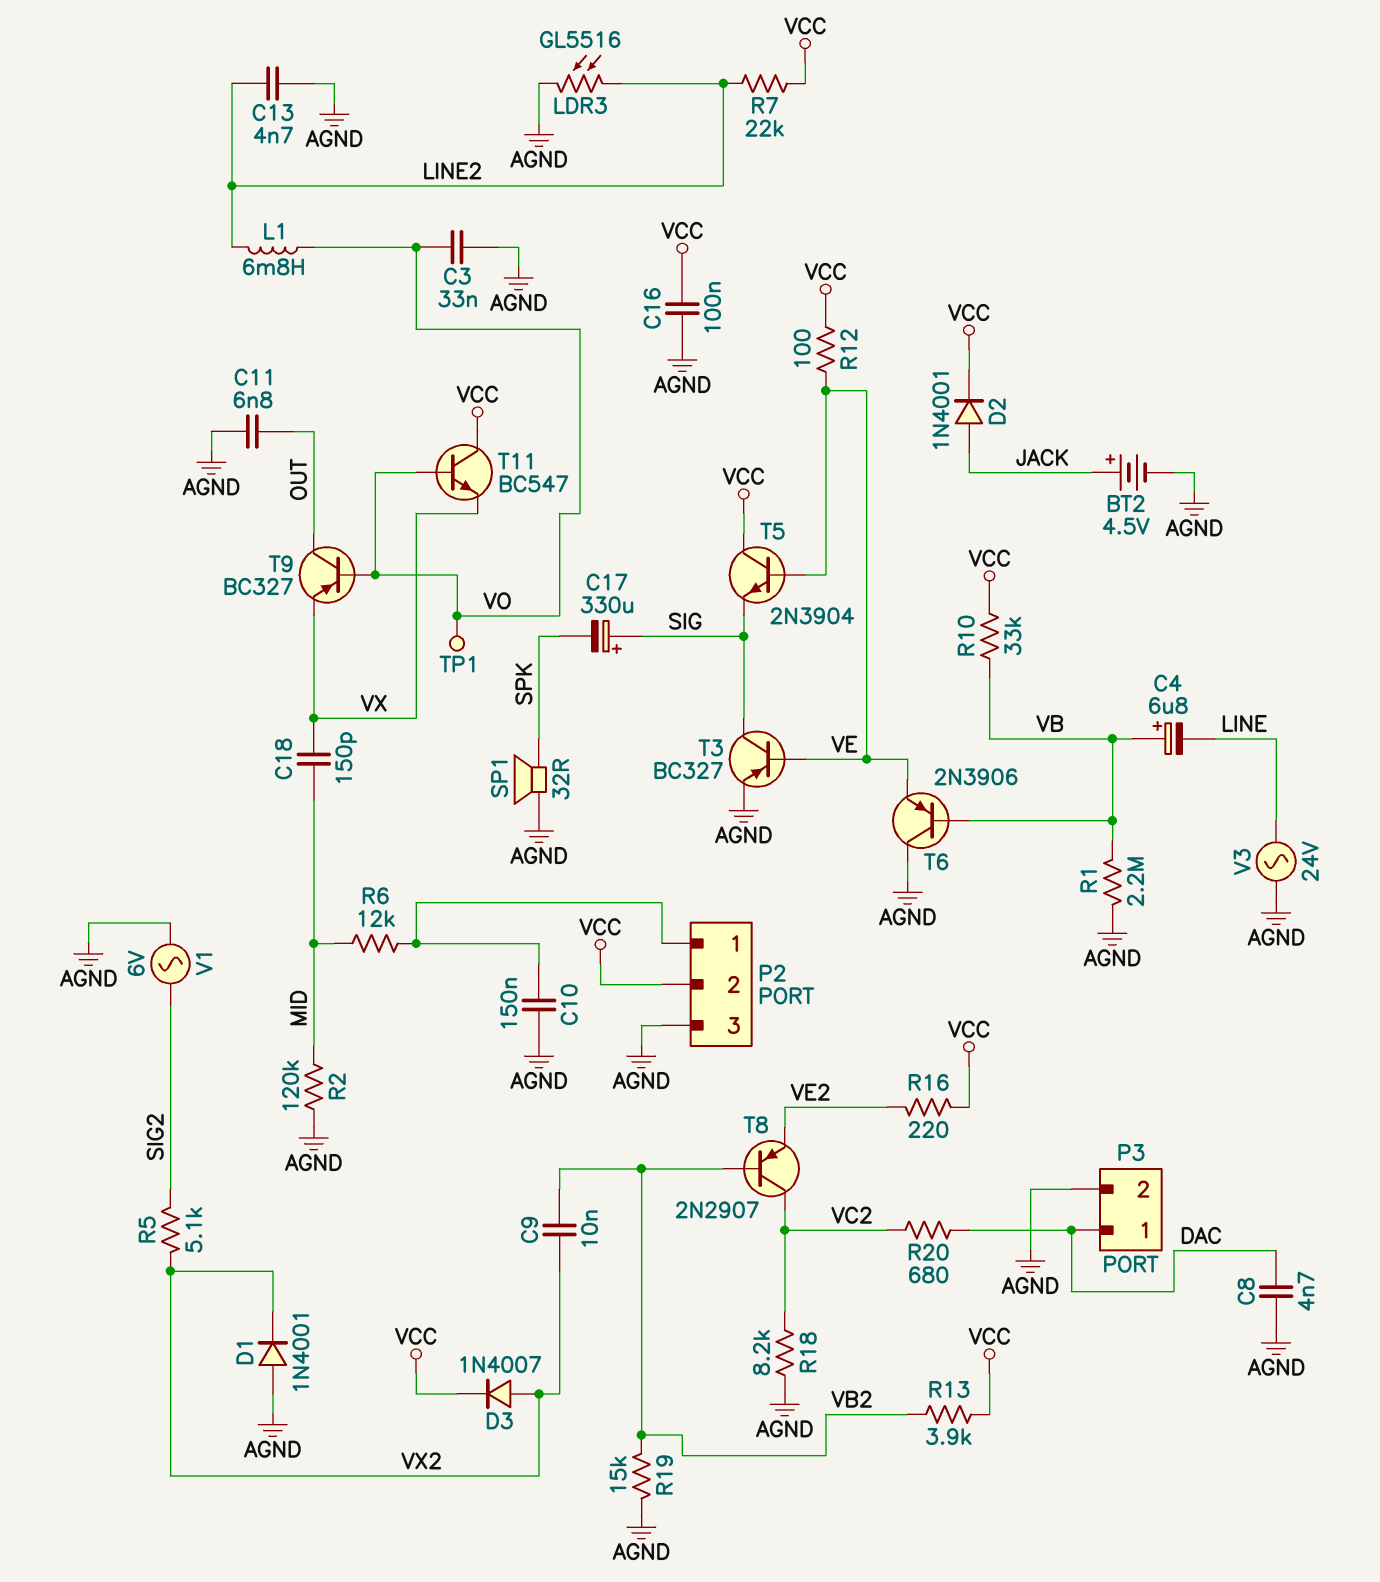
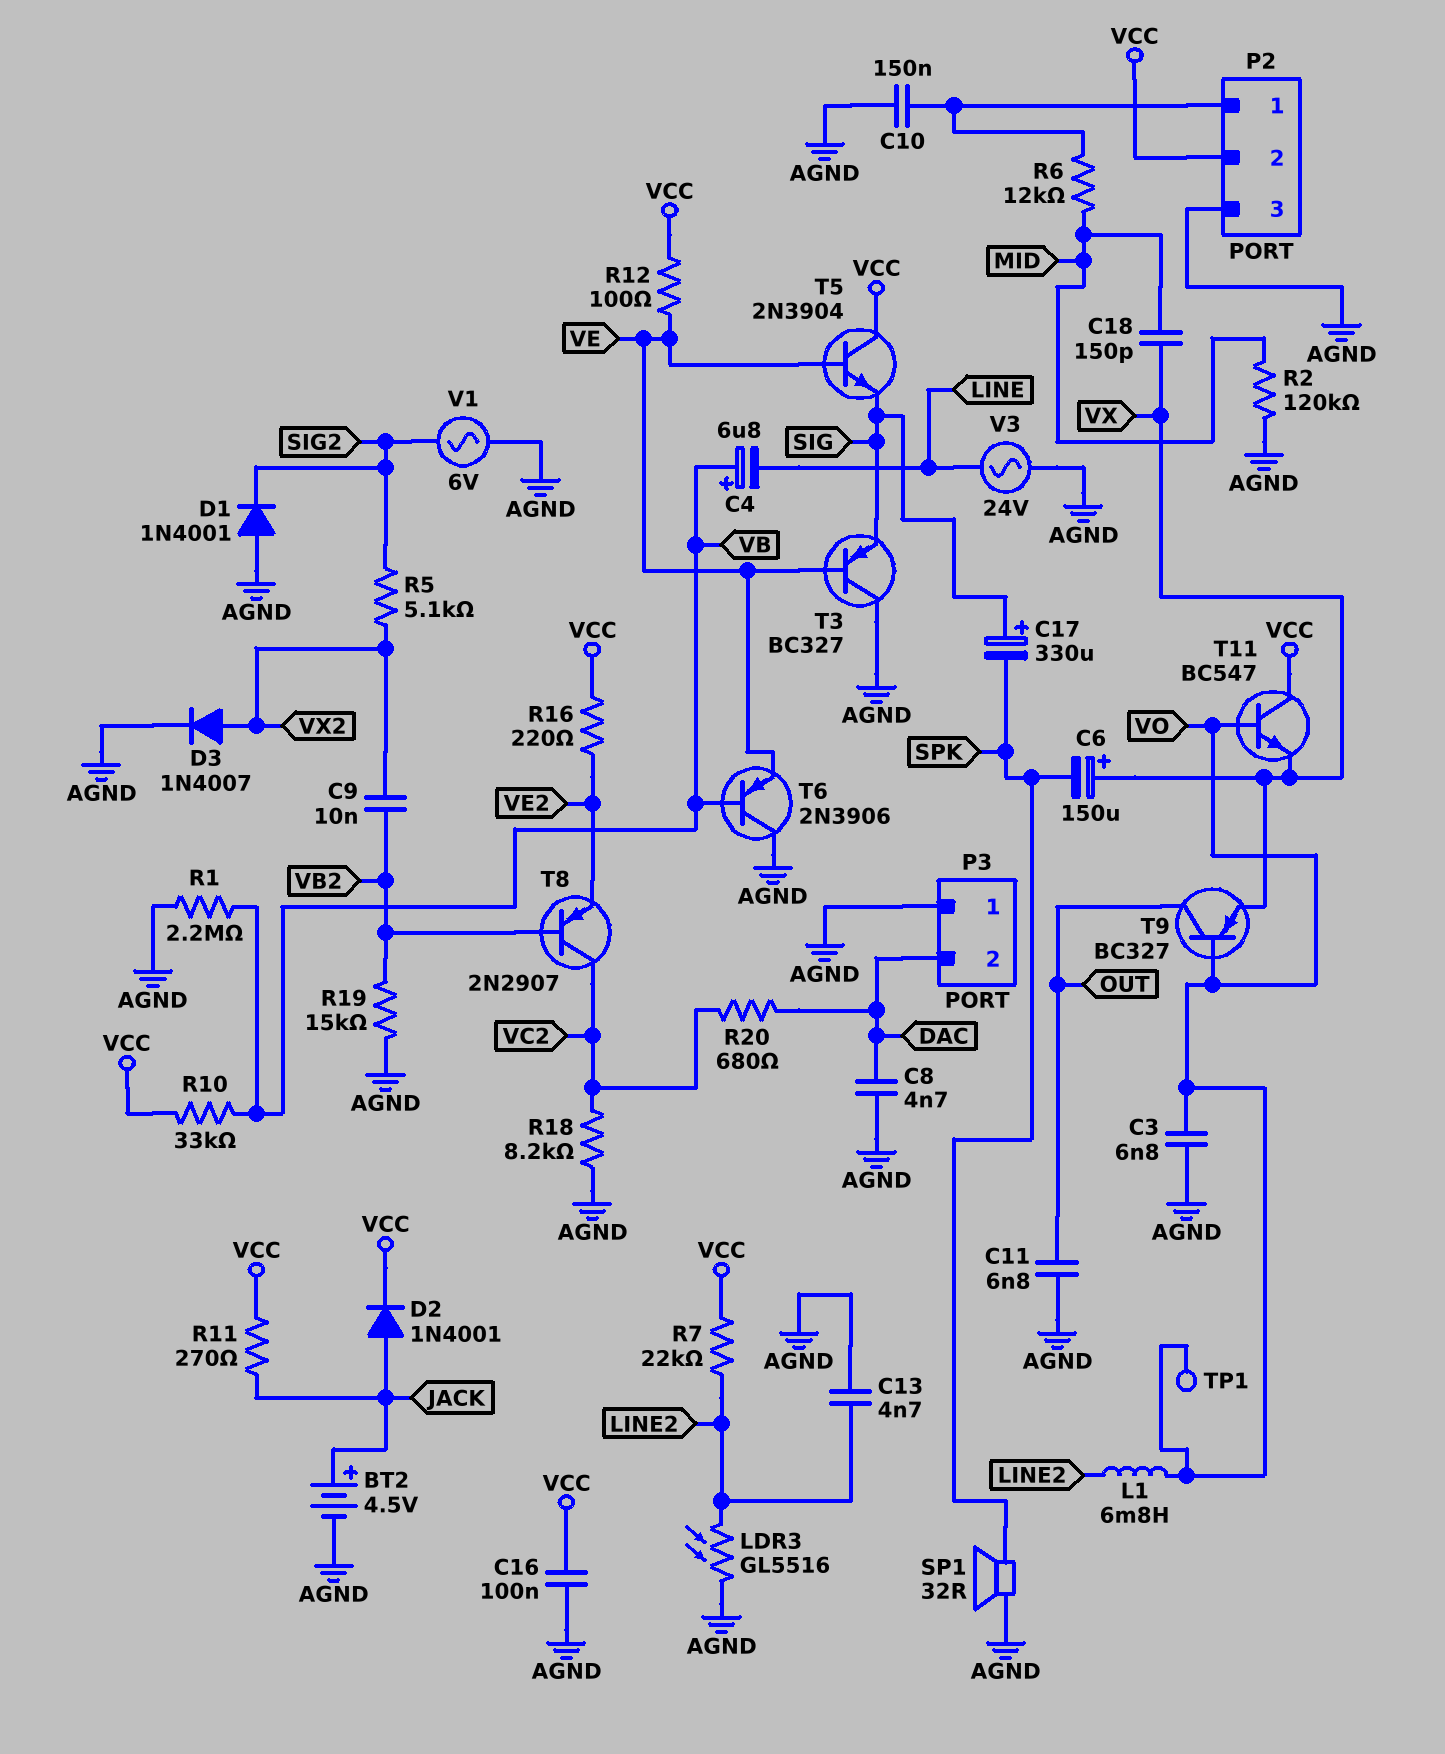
C3: 33nF (AGND, VO) -> 6.8nF (AGND, VO)
C6: none -> 150uF (plus VX, minus SPK)
D1: diode 1N4001 (A AGND, K VX2) -> diode 1N4001 (A AGND, K SIG2)
D3: diode 1N4007 (A VX2, K VCC) -> diode 1N4007 (A VX2, K AGND)
P3 pin 1: DAC -> AGND
P3 pin 2: AGND -> DAC
R11: none -> 270 (JACK, VCC)
R13: 3.9k (VB2, VCC) -> none
T3: PNP BC327 (B VE, C SIG, E AGND) -> PNP BC327 (B VE, C AGND, E SIG)

